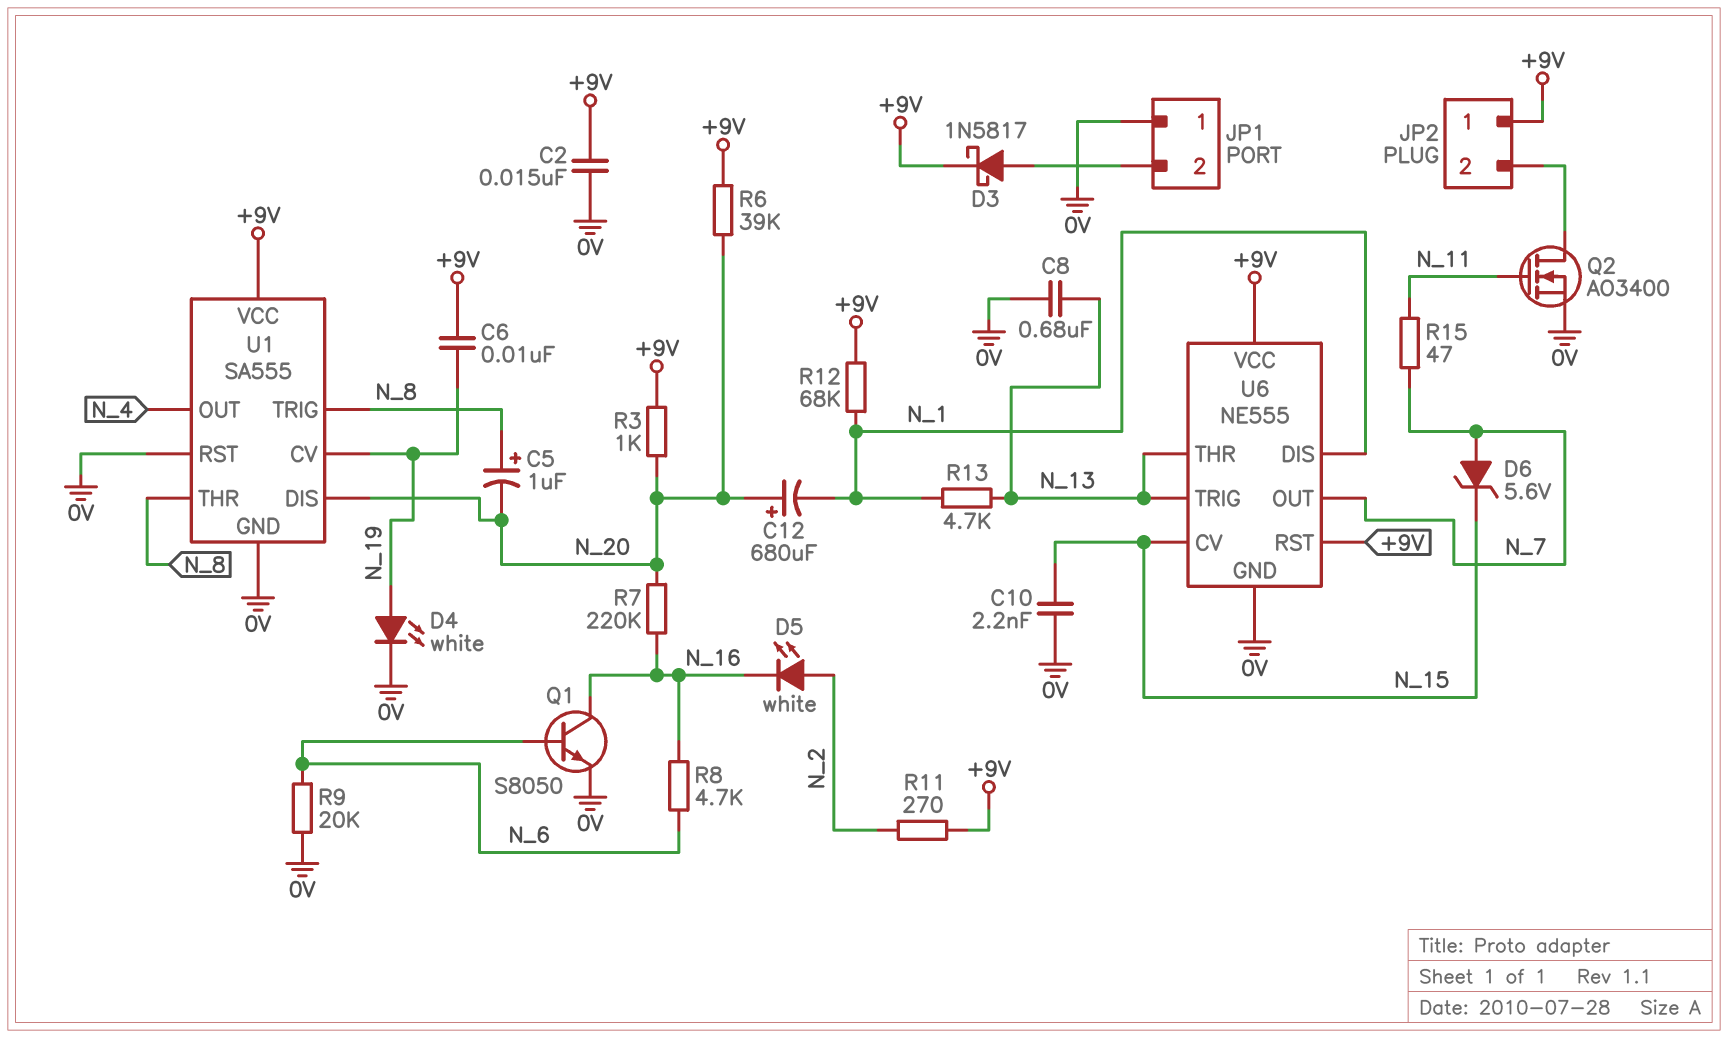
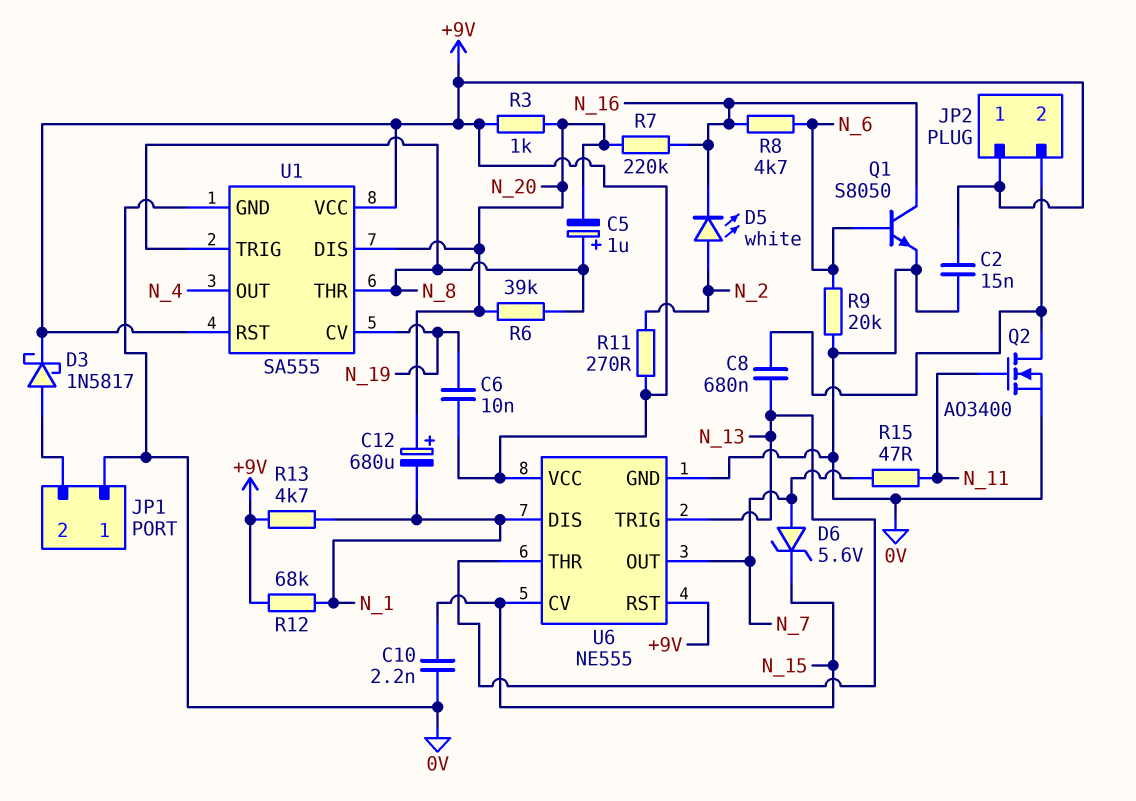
C8: 680nF (0V, N_13) -> 680nF (JP2/2, N_13)
D4: LED white (A N_19, K 0V) -> none
R6: 39k (+9V, N_20) -> 39k (N_8, N_20)
R13: 4.7k (N_1, N_13) -> 4.7k (+9V, N_1)
U1 pin RST: 0V -> +9V

